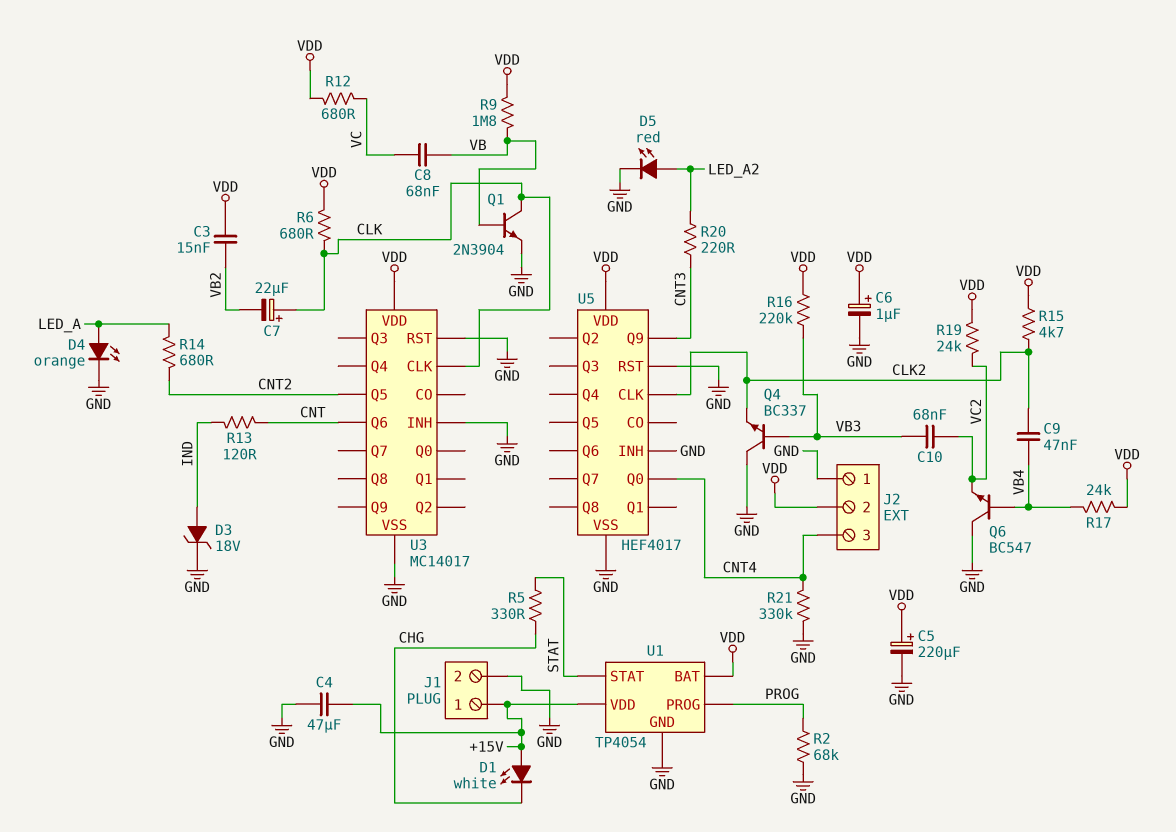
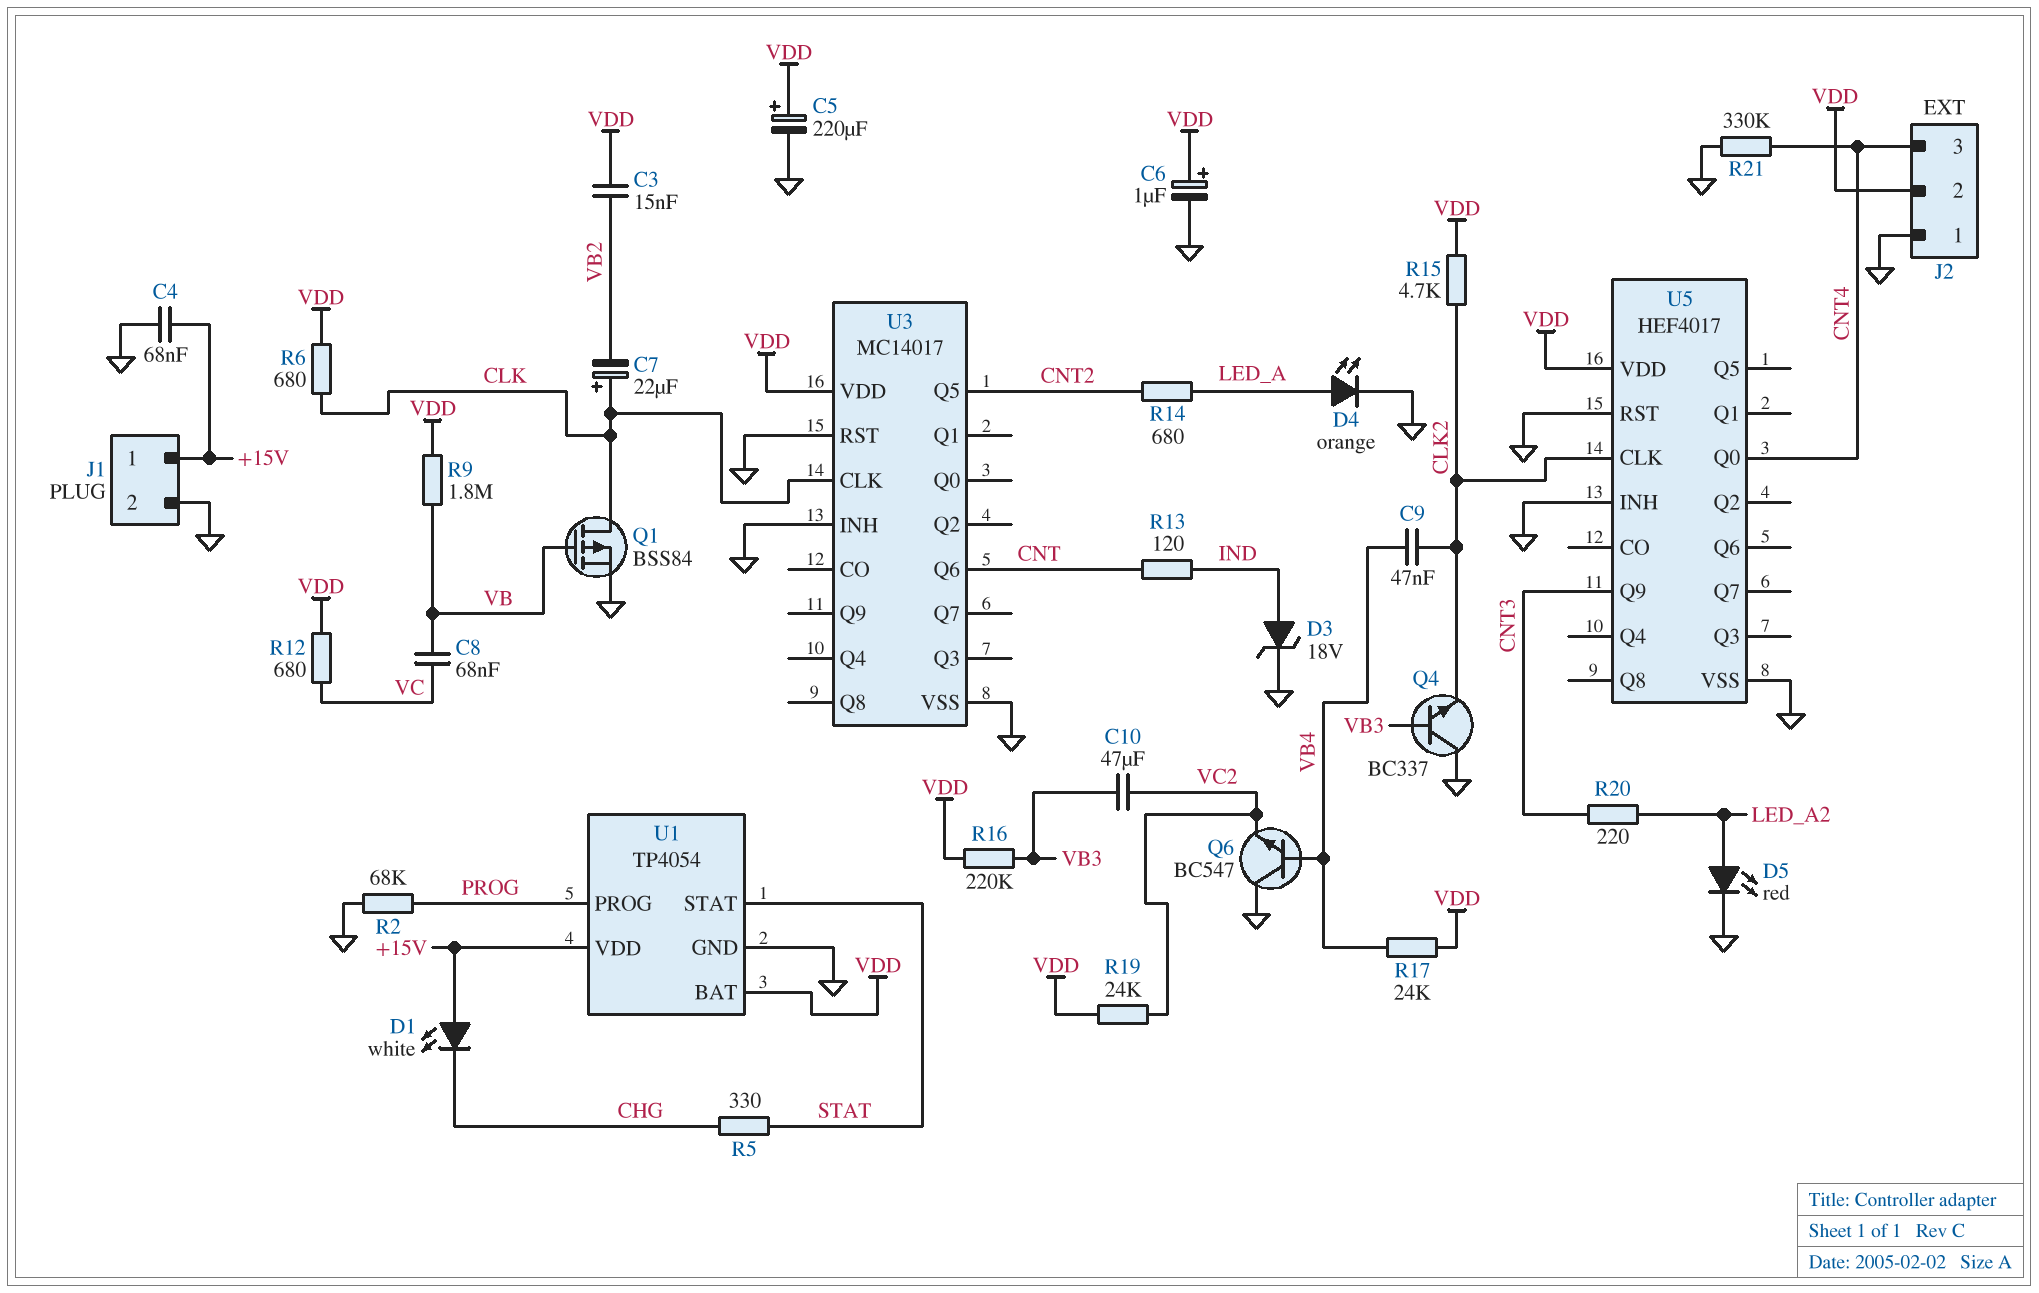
C4: 47uF (+15V, GND) -> 68nF (+15V, GND)
C10: 68nF (VB3, VC2) -> 47uF (VB3, VC2)
Q1: NPN 2N3904 (B VB, C CLK, E GND) -> PMOS BSS84 (G VB, D CLK, S GND)

